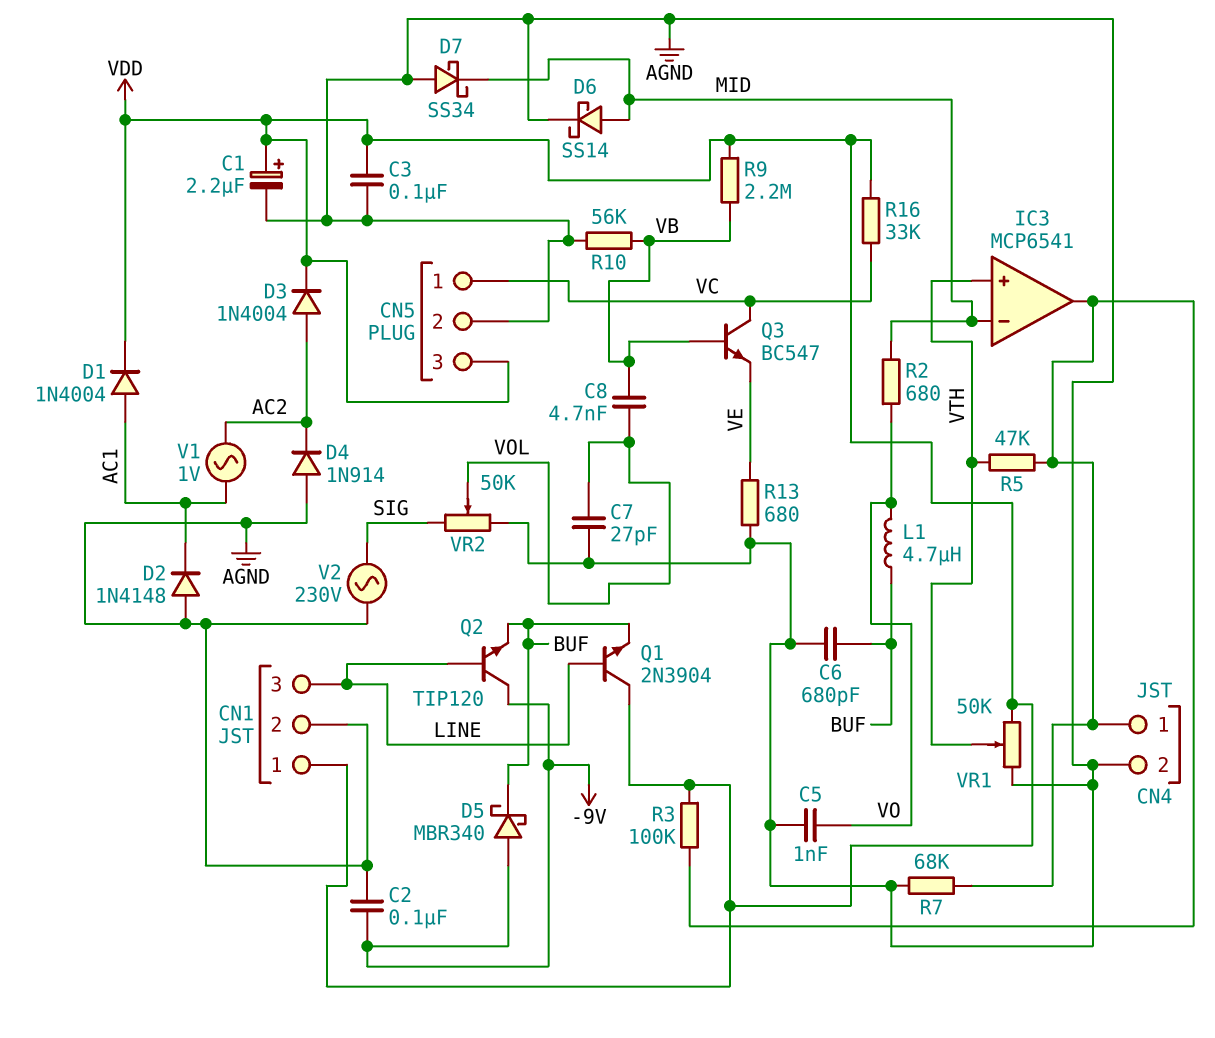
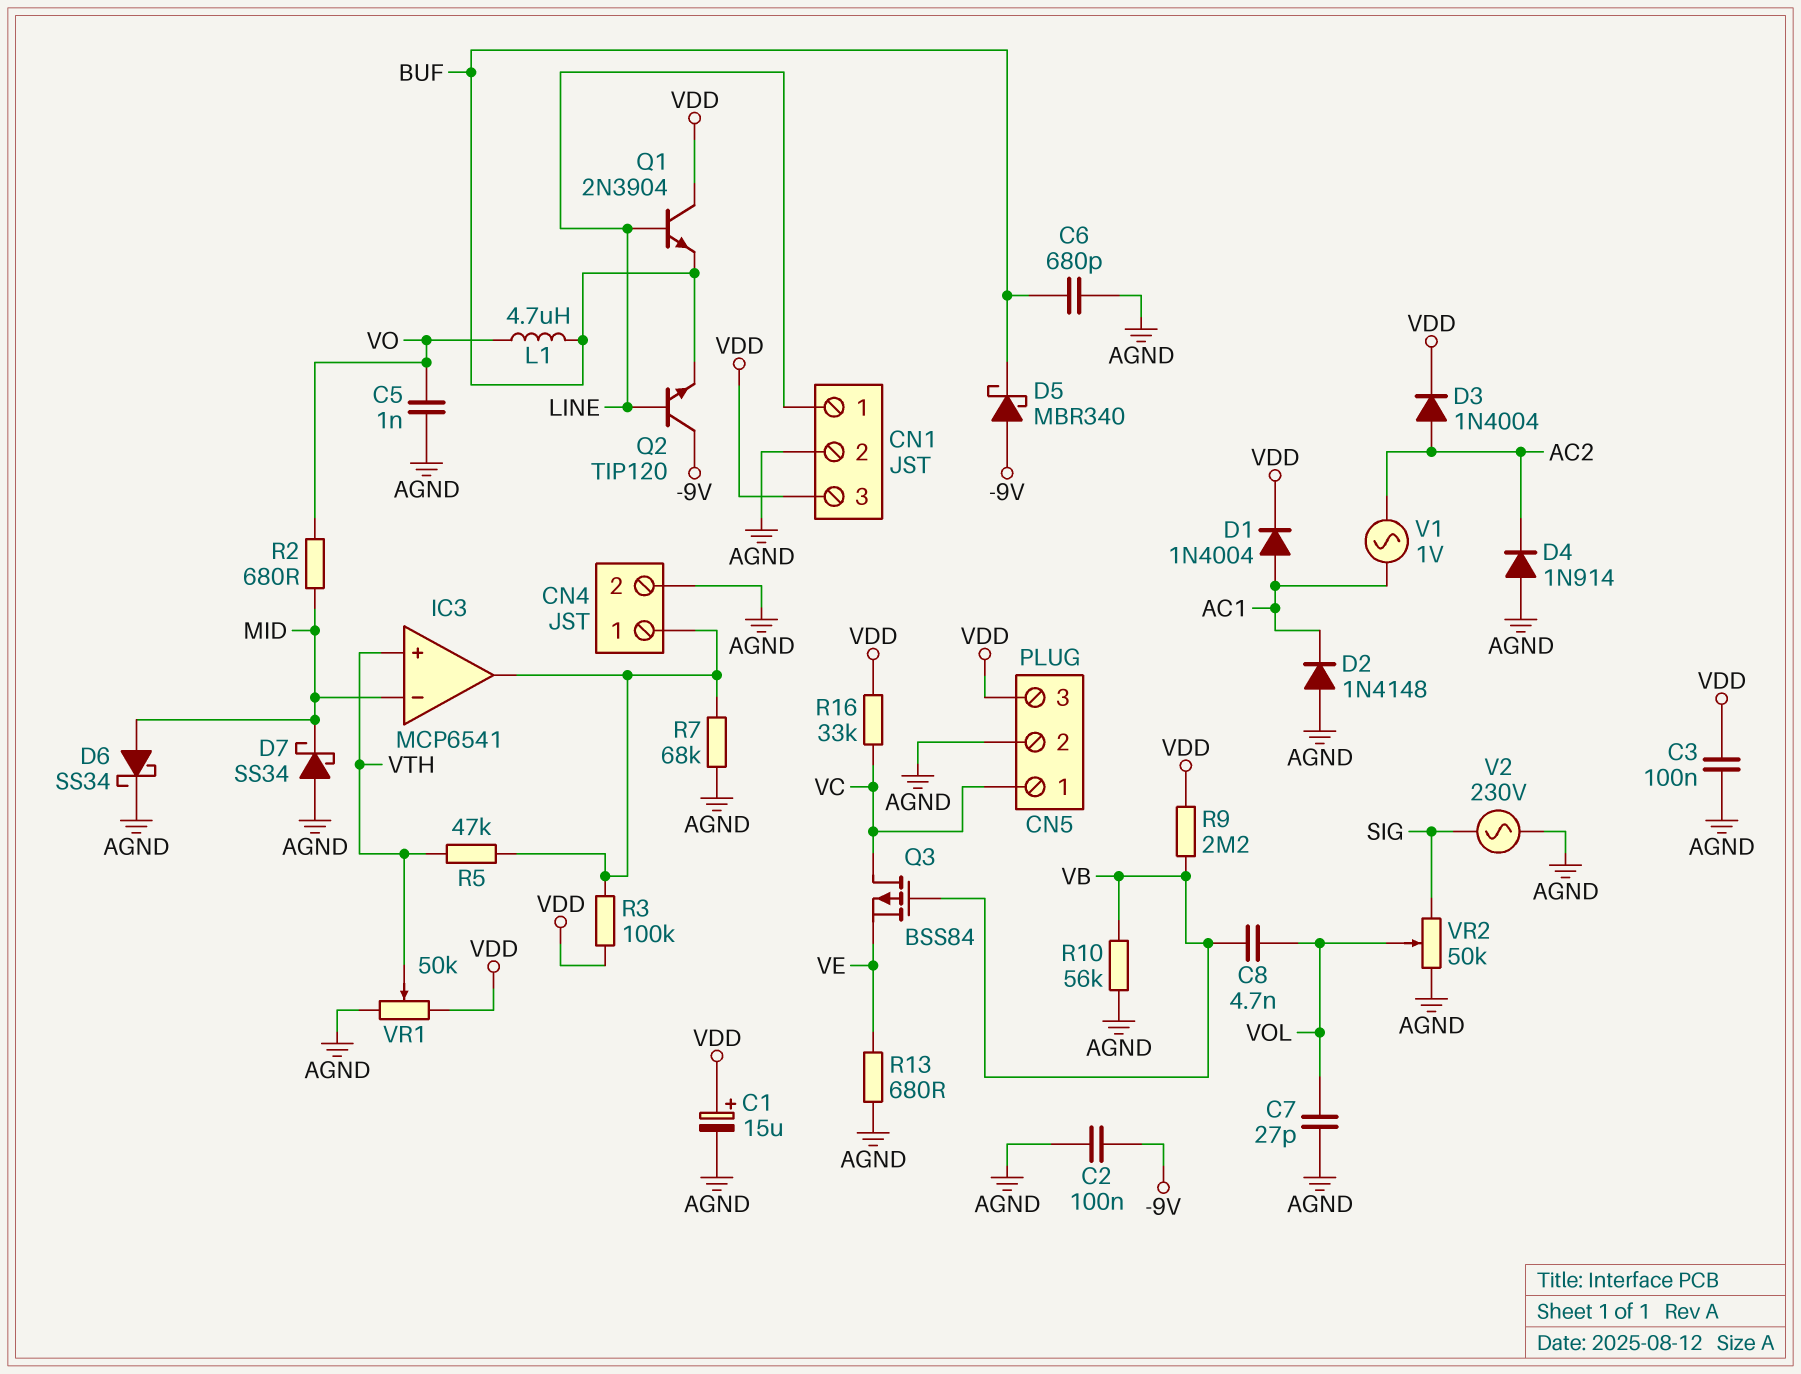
C1: 2.2uF (plus VDD, minus AGND) -> 15uF (plus VDD, minus AGND)
CN1 pin 1: VDD -> LINE
CN1 pin 3: LINE -> VDD
D6: schottky SS14 (A MID, K AGND) -> schottky SS34 (A MID, K AGND)
Q3: NPN BC547 (B VB, C VC, E VE) -> PMOS BSS84 (G VB, D VC, S VE)

